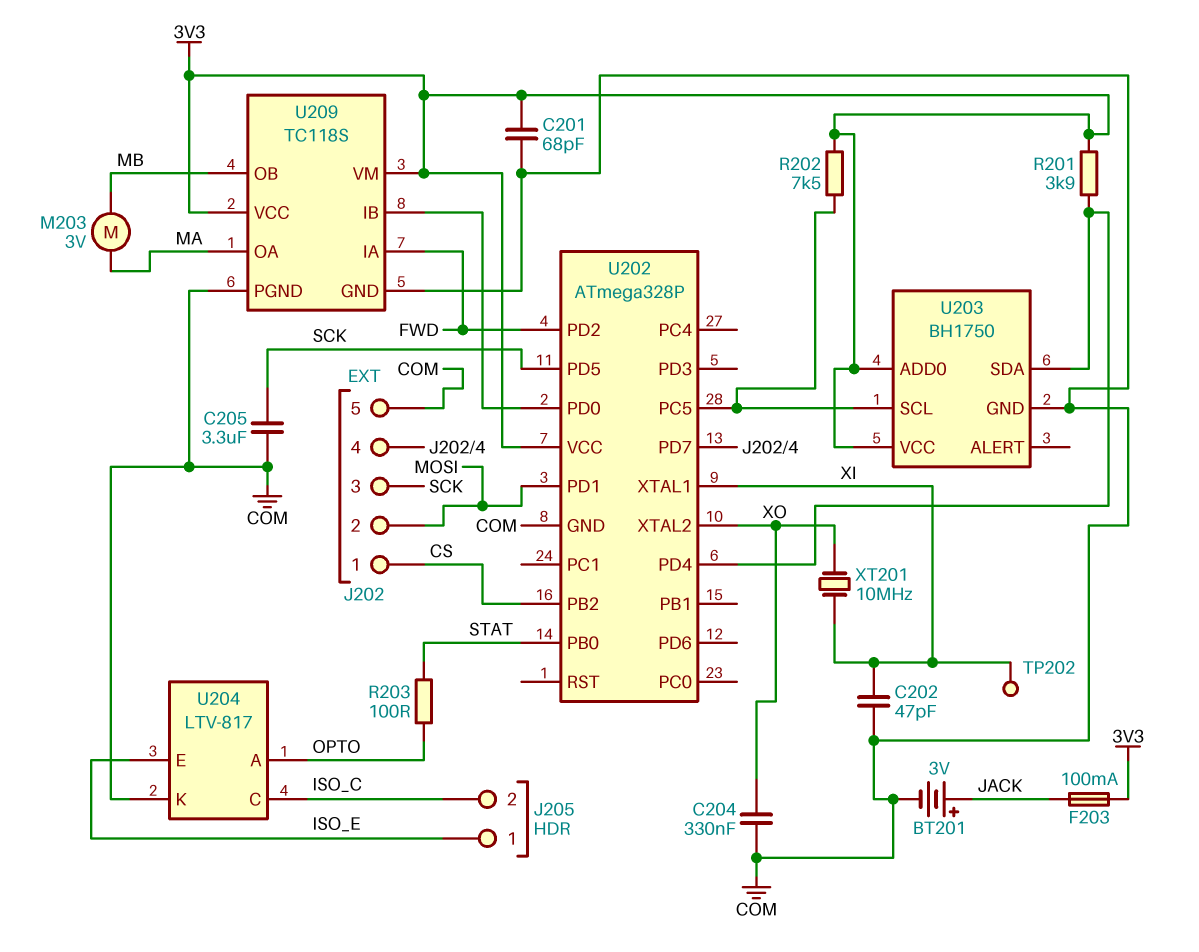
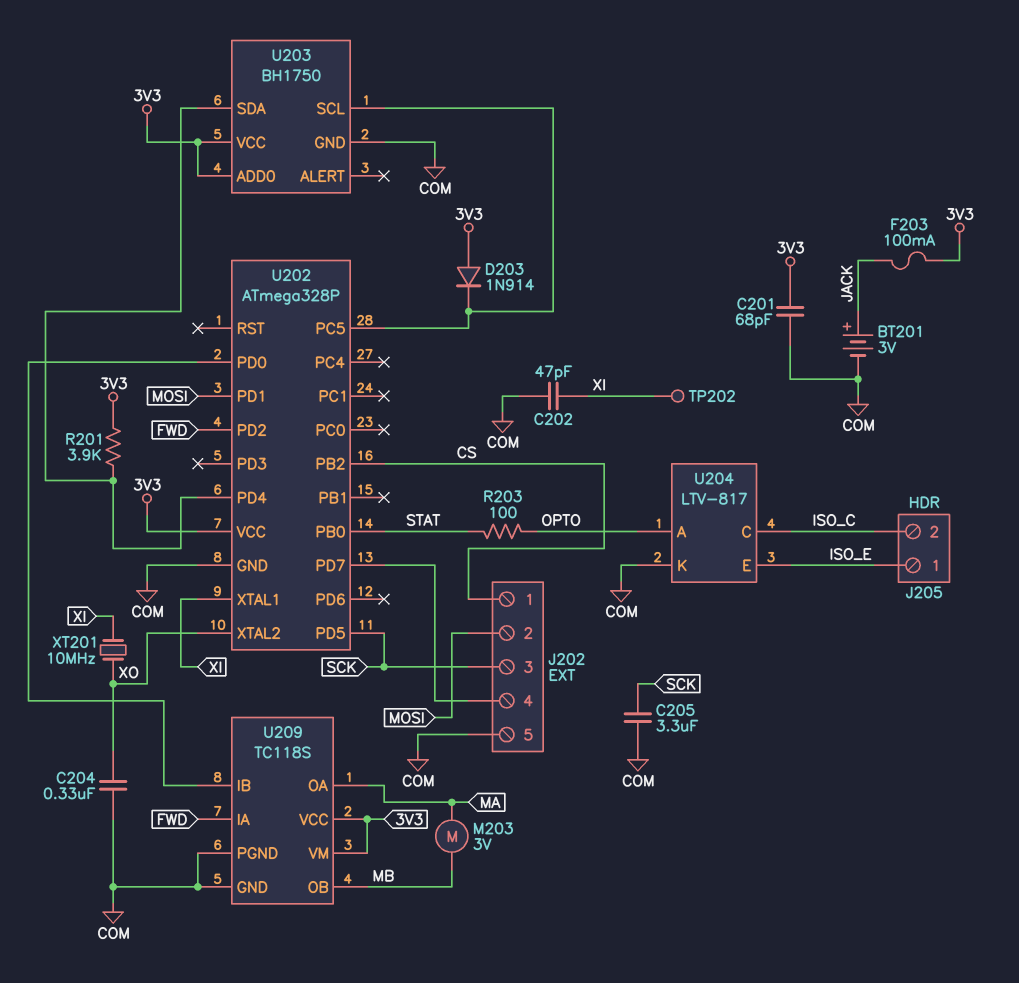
D203: none -> diode 1N914 (A 3V3, K U202/PC5)
R202: 7.5k (3V3, U202/PC5) -> none

